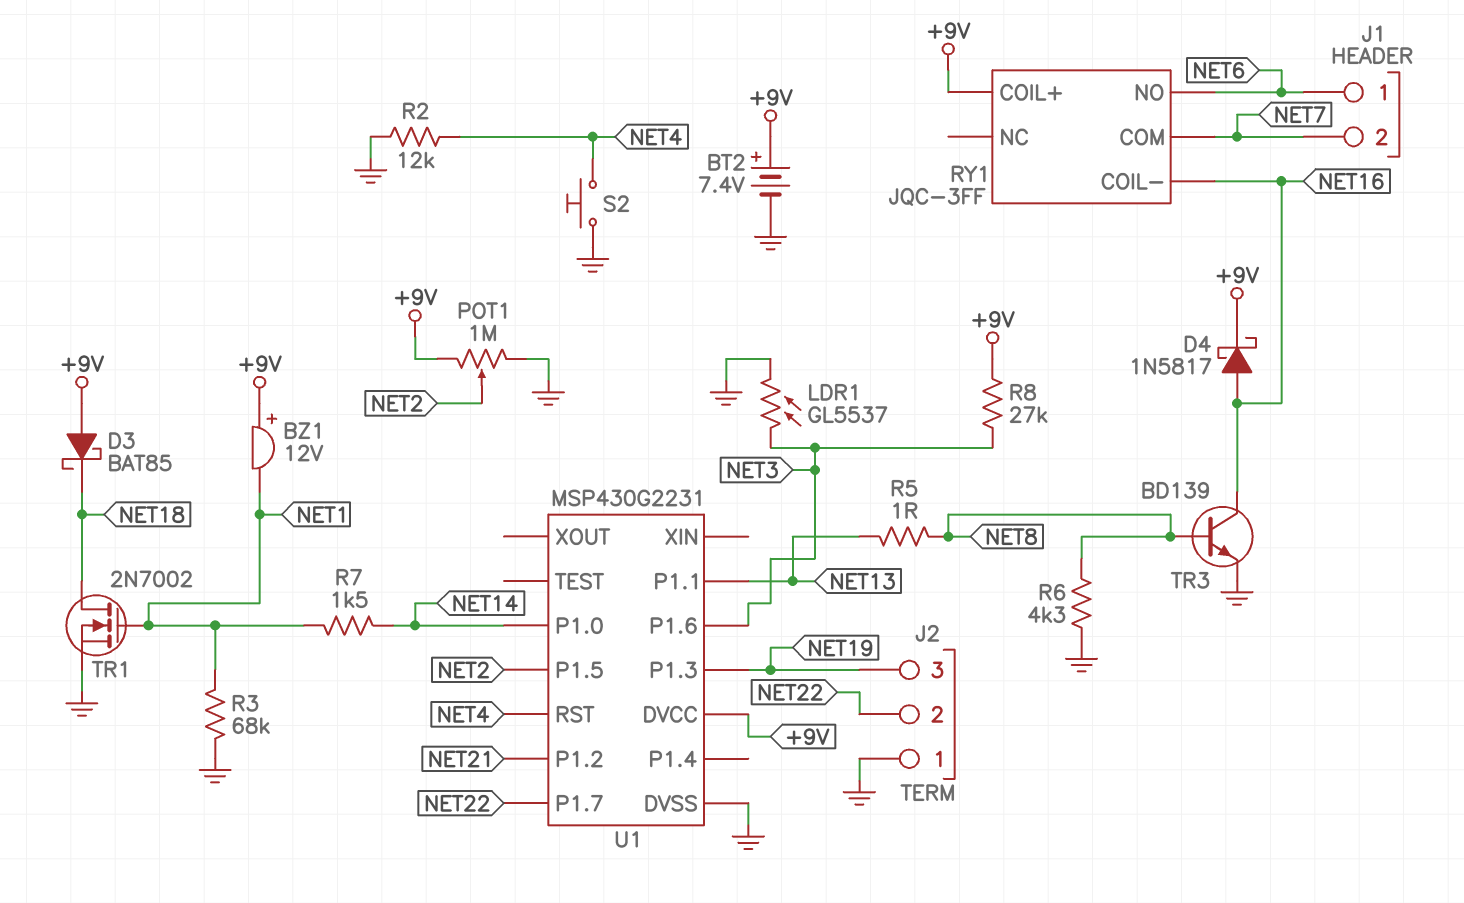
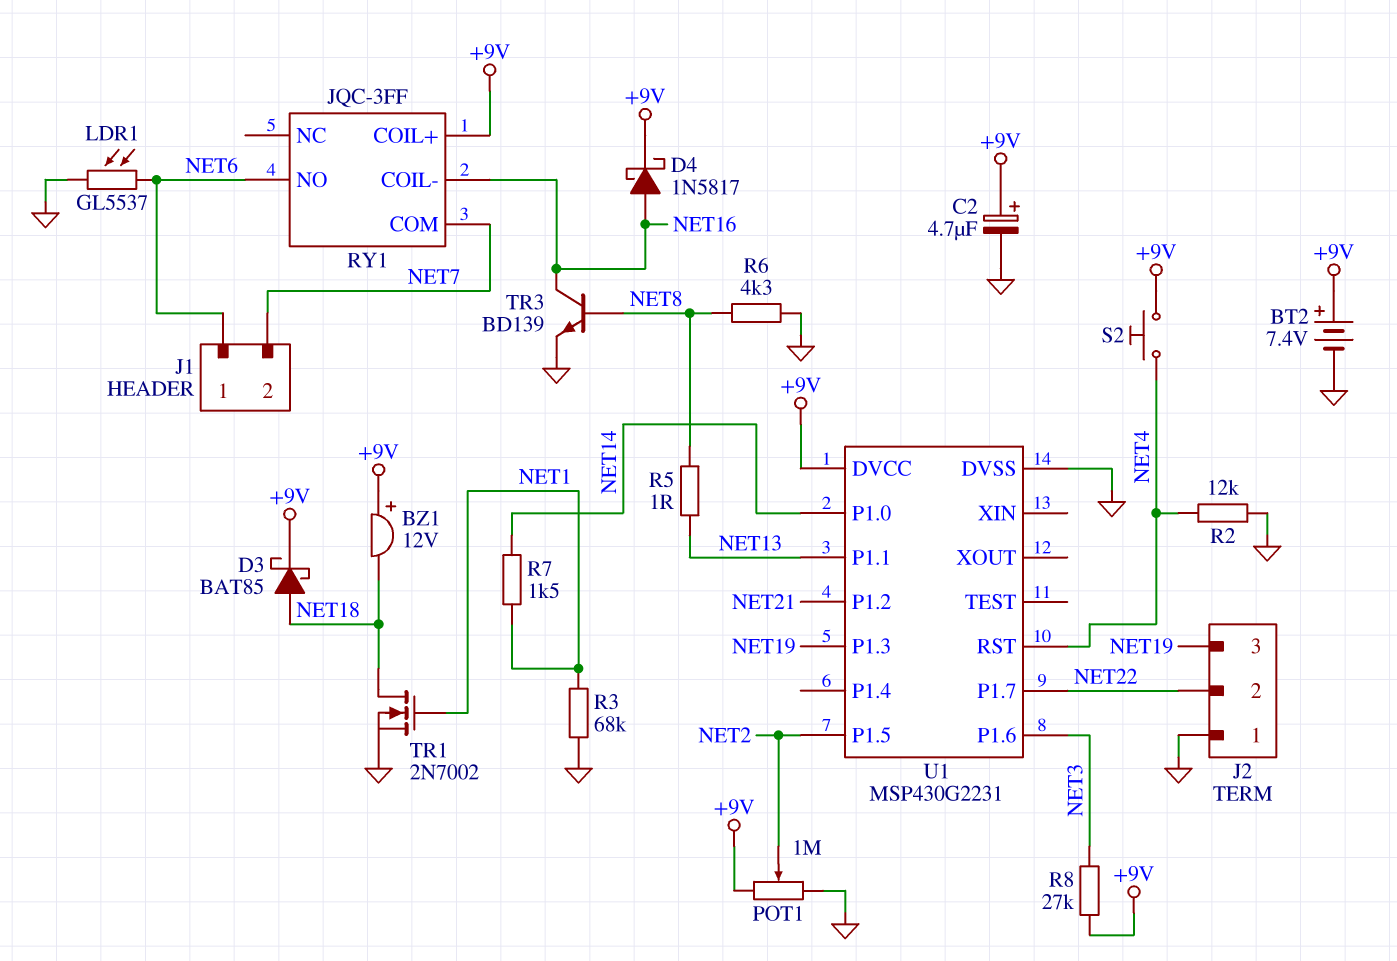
BZ1: buzzer 12V (plus +9V, minus NET1) -> buzzer 12V (plus +9V, minus NET18)
C2: none -> 4.7uF (plus +9V, minus GND)
D3: schottky BAT85 (A +9V, K NET18) -> schottky BAT85 (A NET18, K +9V)
LDR1: GL5537 (GND, NET3) -> GL5537 (GND, NET6)
S2: button (GND, NET4) -> button (+9V, NET4)

